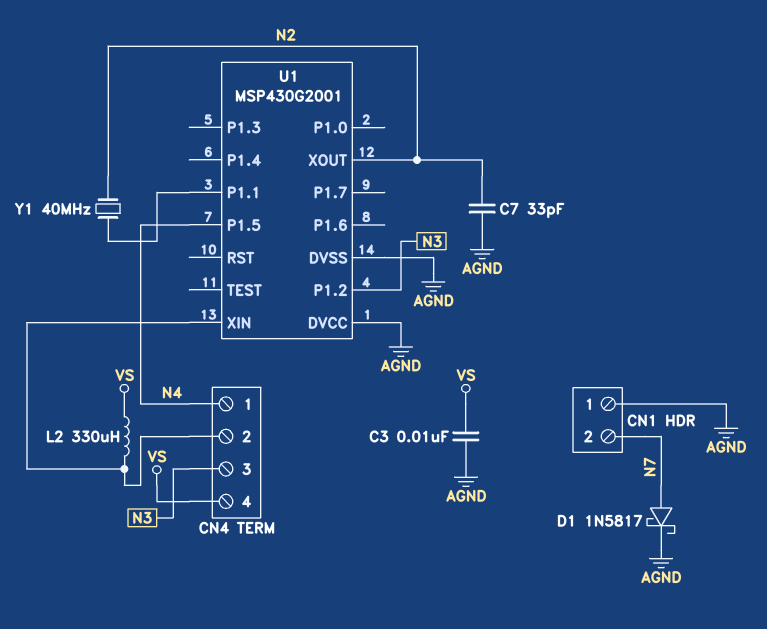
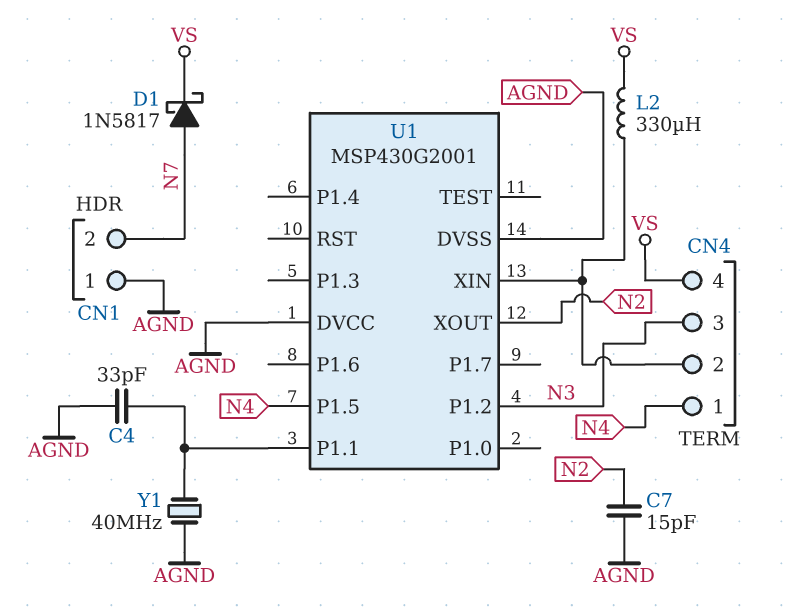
C3: 10nF (AGND, VS) -> none
C4: none -> 33pF (AGND, U1/P1.1)
C7: 33pF (AGND, N2) -> 15pF (AGND, N2)
D1: schottky 1N5817 (A N7, K AGND) -> schottky 1N5817 (A N7, K VS)
Y1: 40MHz (N2, U1/P1.1) -> 40MHz (AGND, U1/P1.1)

